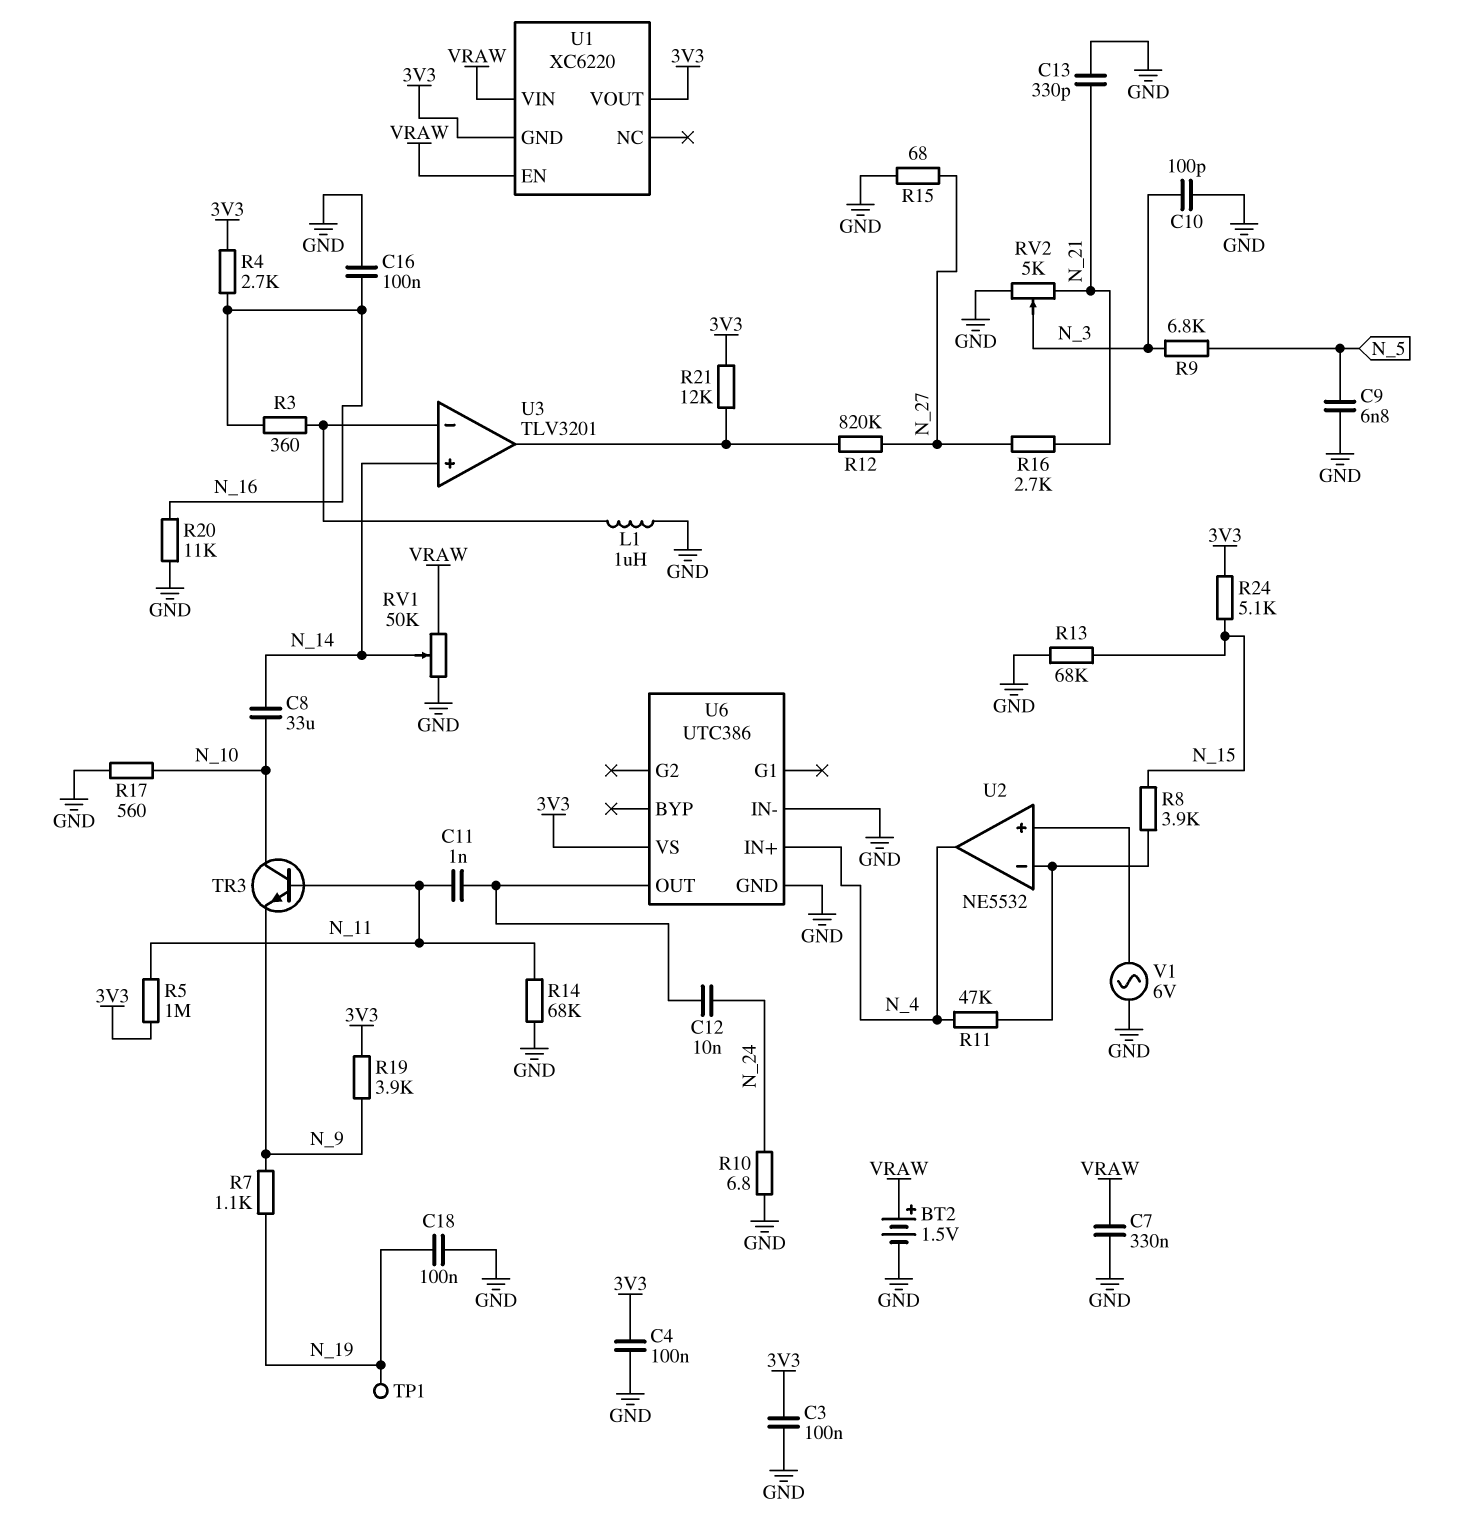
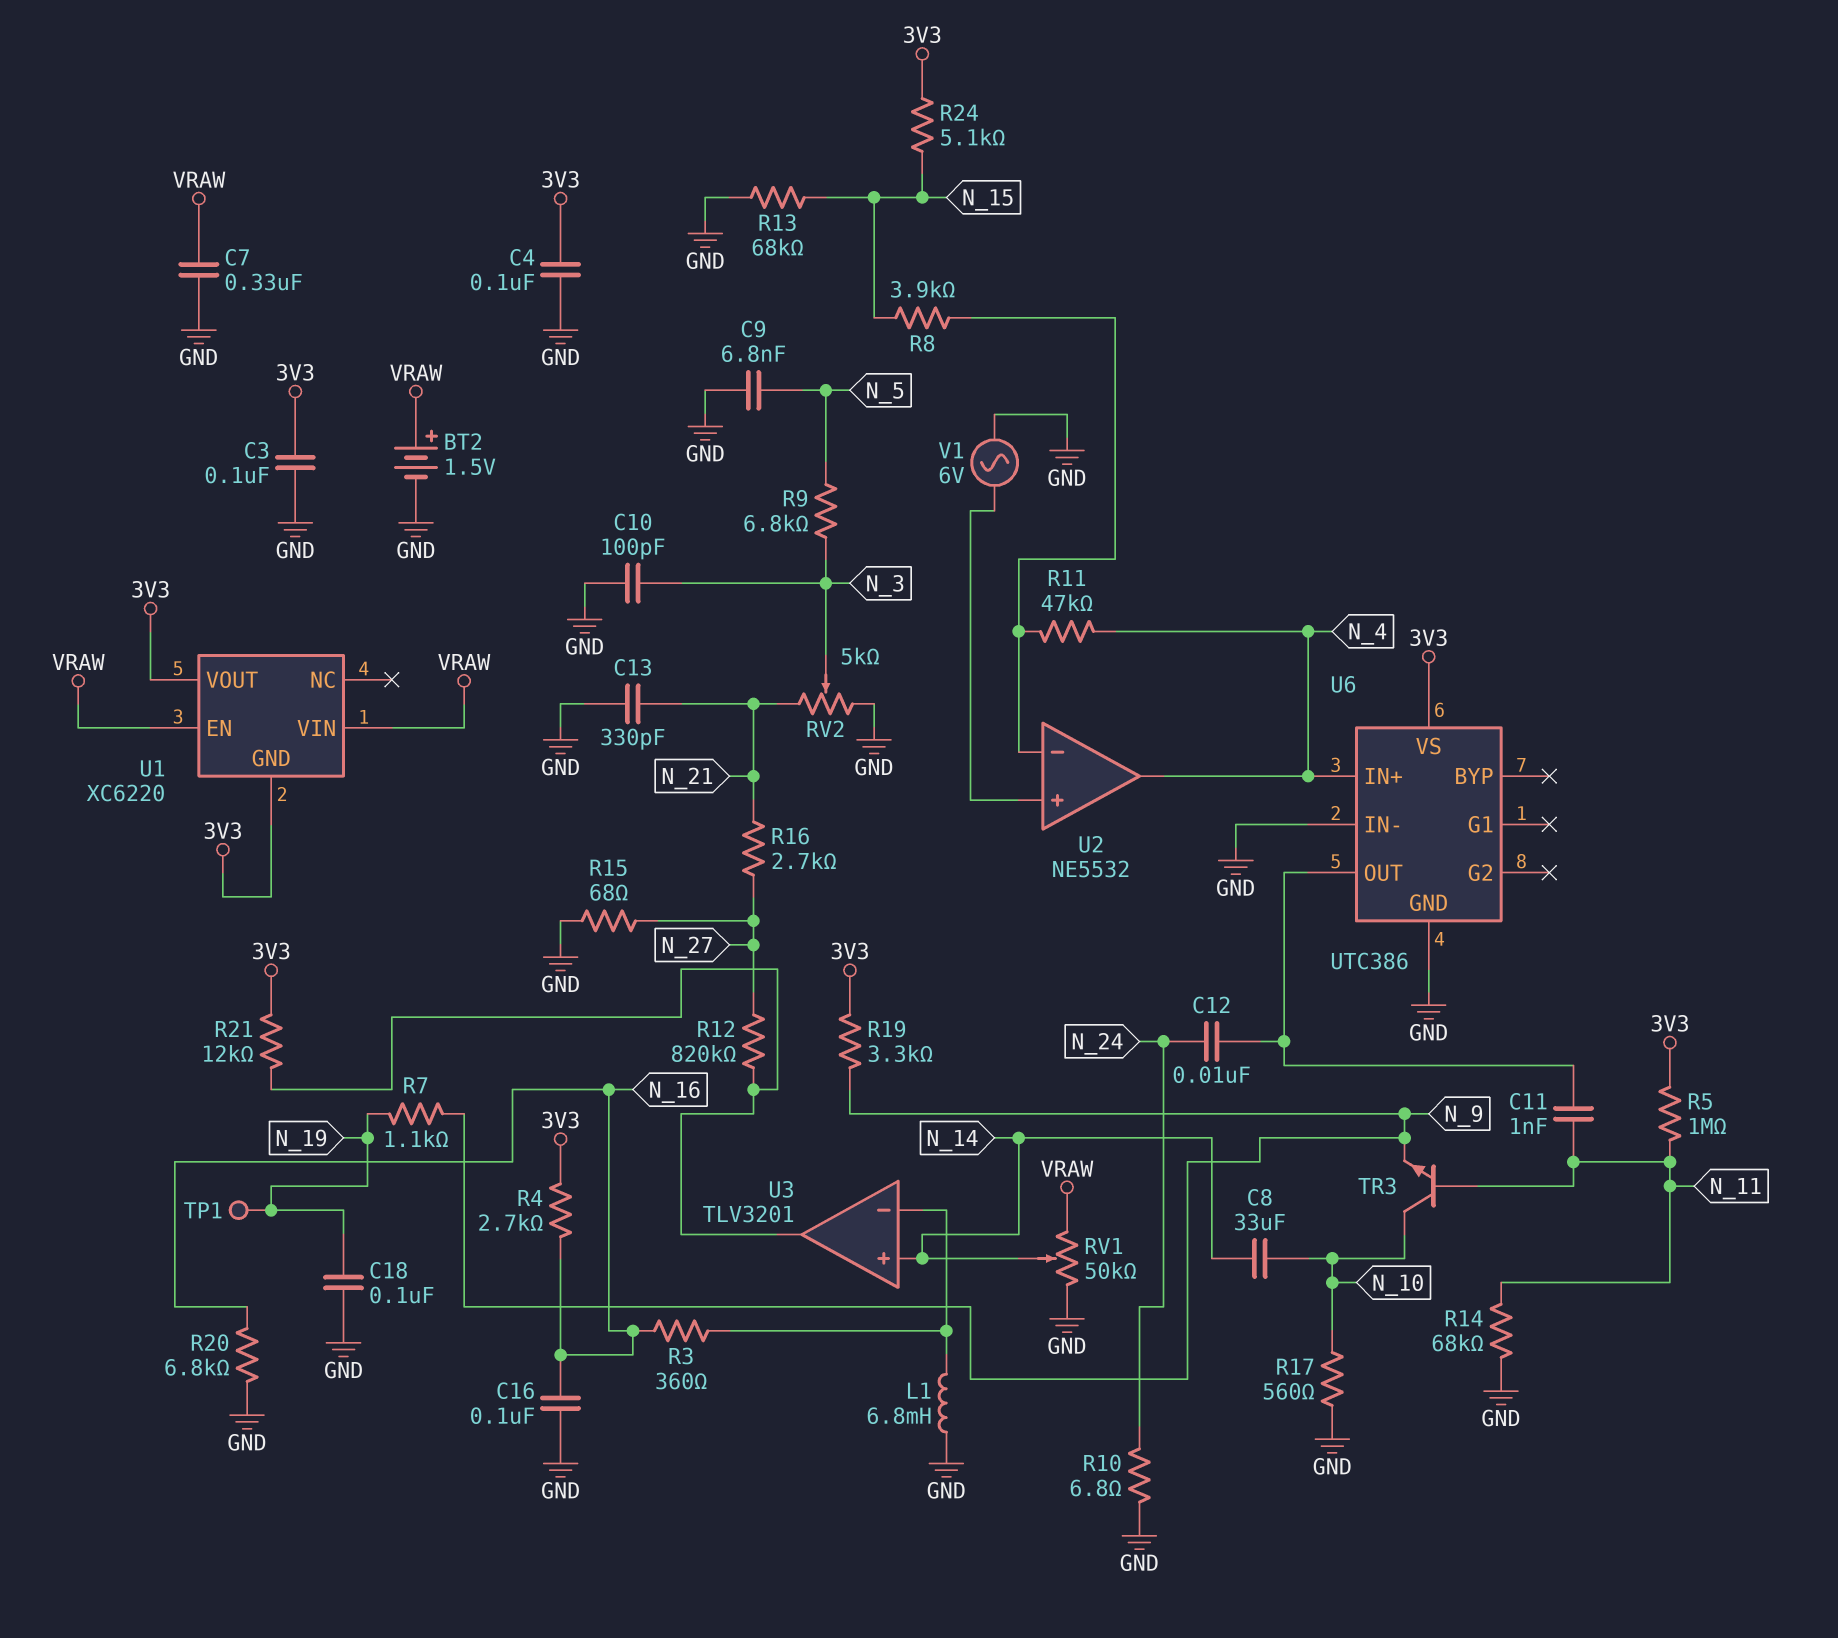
L1: 1uH (GND, U3/in-) -> 6.8mH (GND, U3/in-)
R19: 3.9k (3V3, N_9) -> 3.3k (3V3, N_9)
R20: 11k (GND, N_16) -> 6.8k (GND, N_16)

